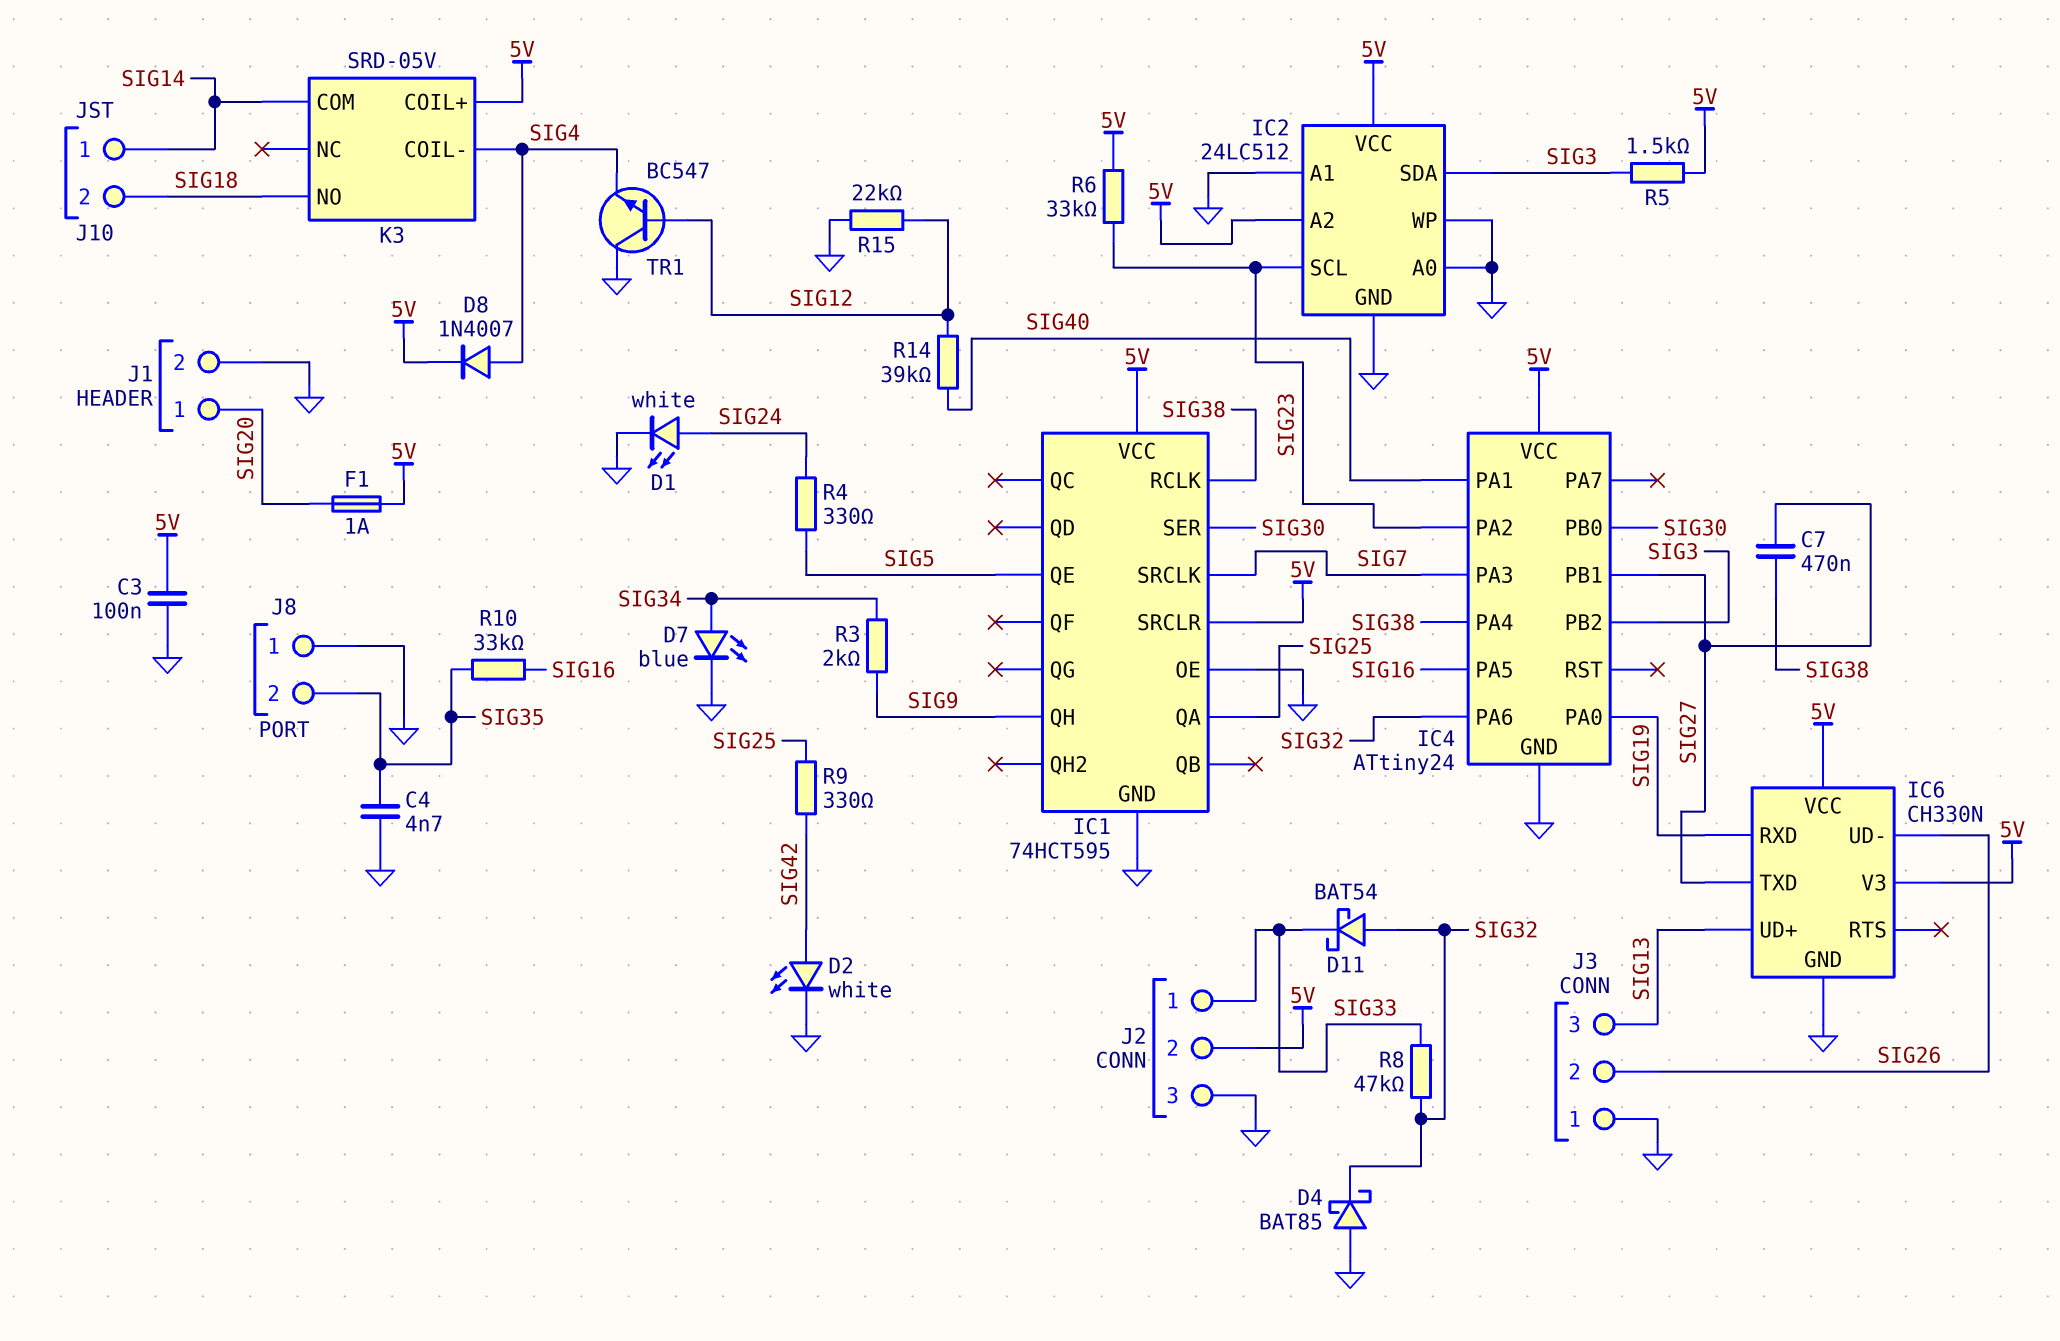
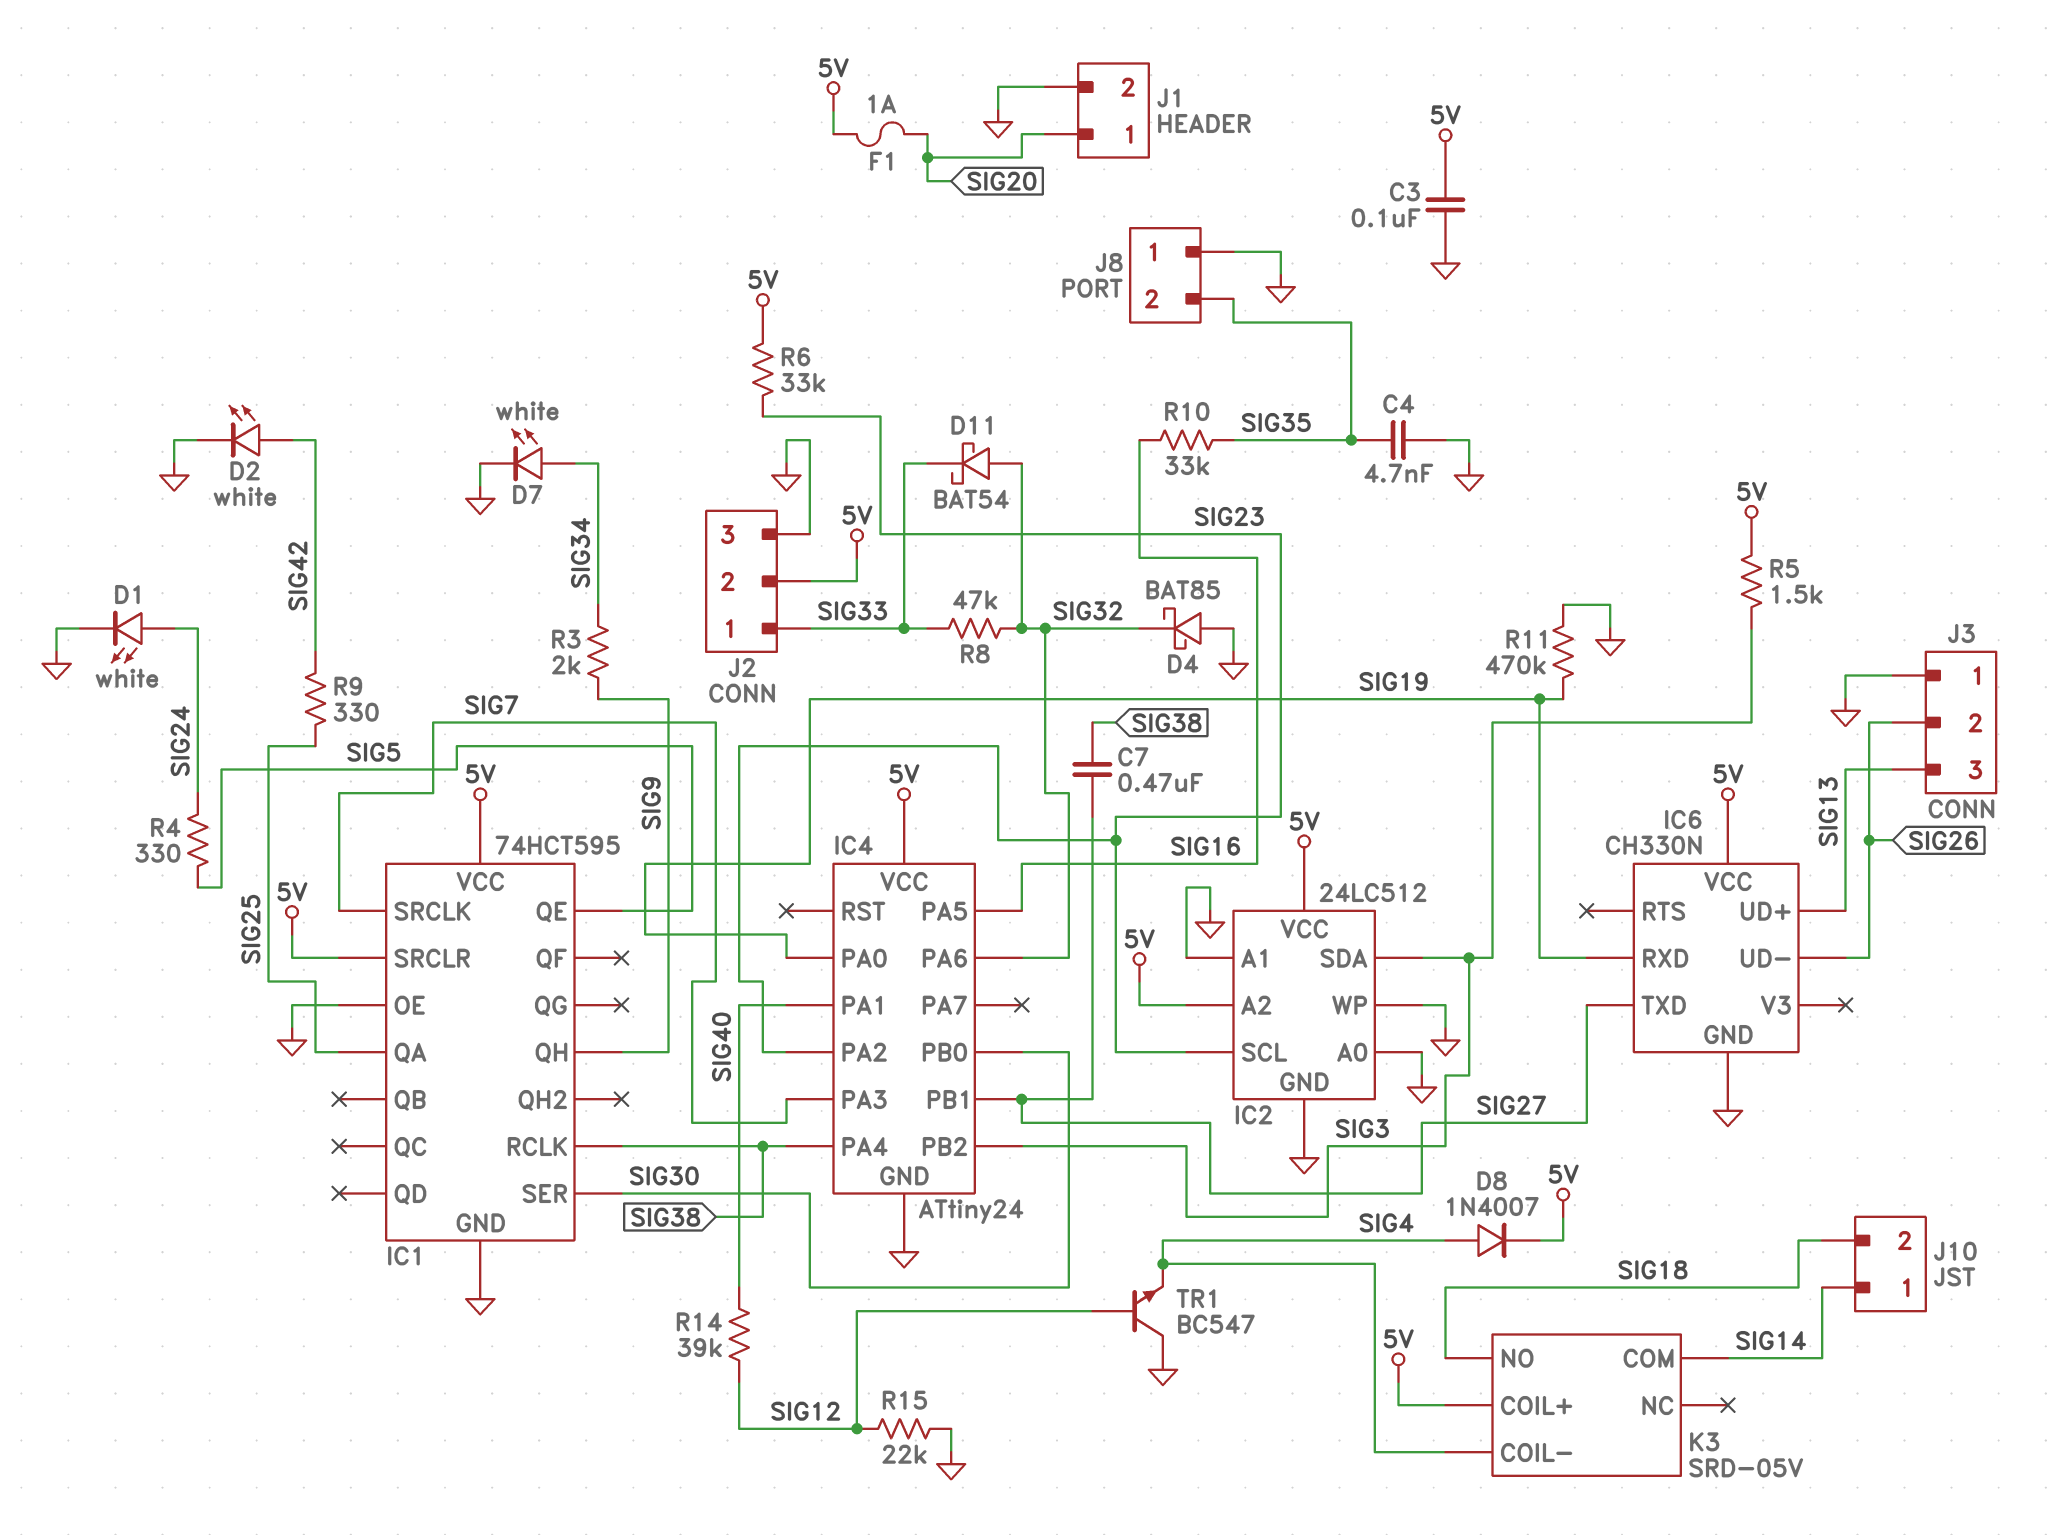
D7: LED blue (A SIG34, K GND) -> LED white (A SIG34, K GND)
IC6 pin V3: 5V -> none
R11: none -> 470k (GND, SIG19)

